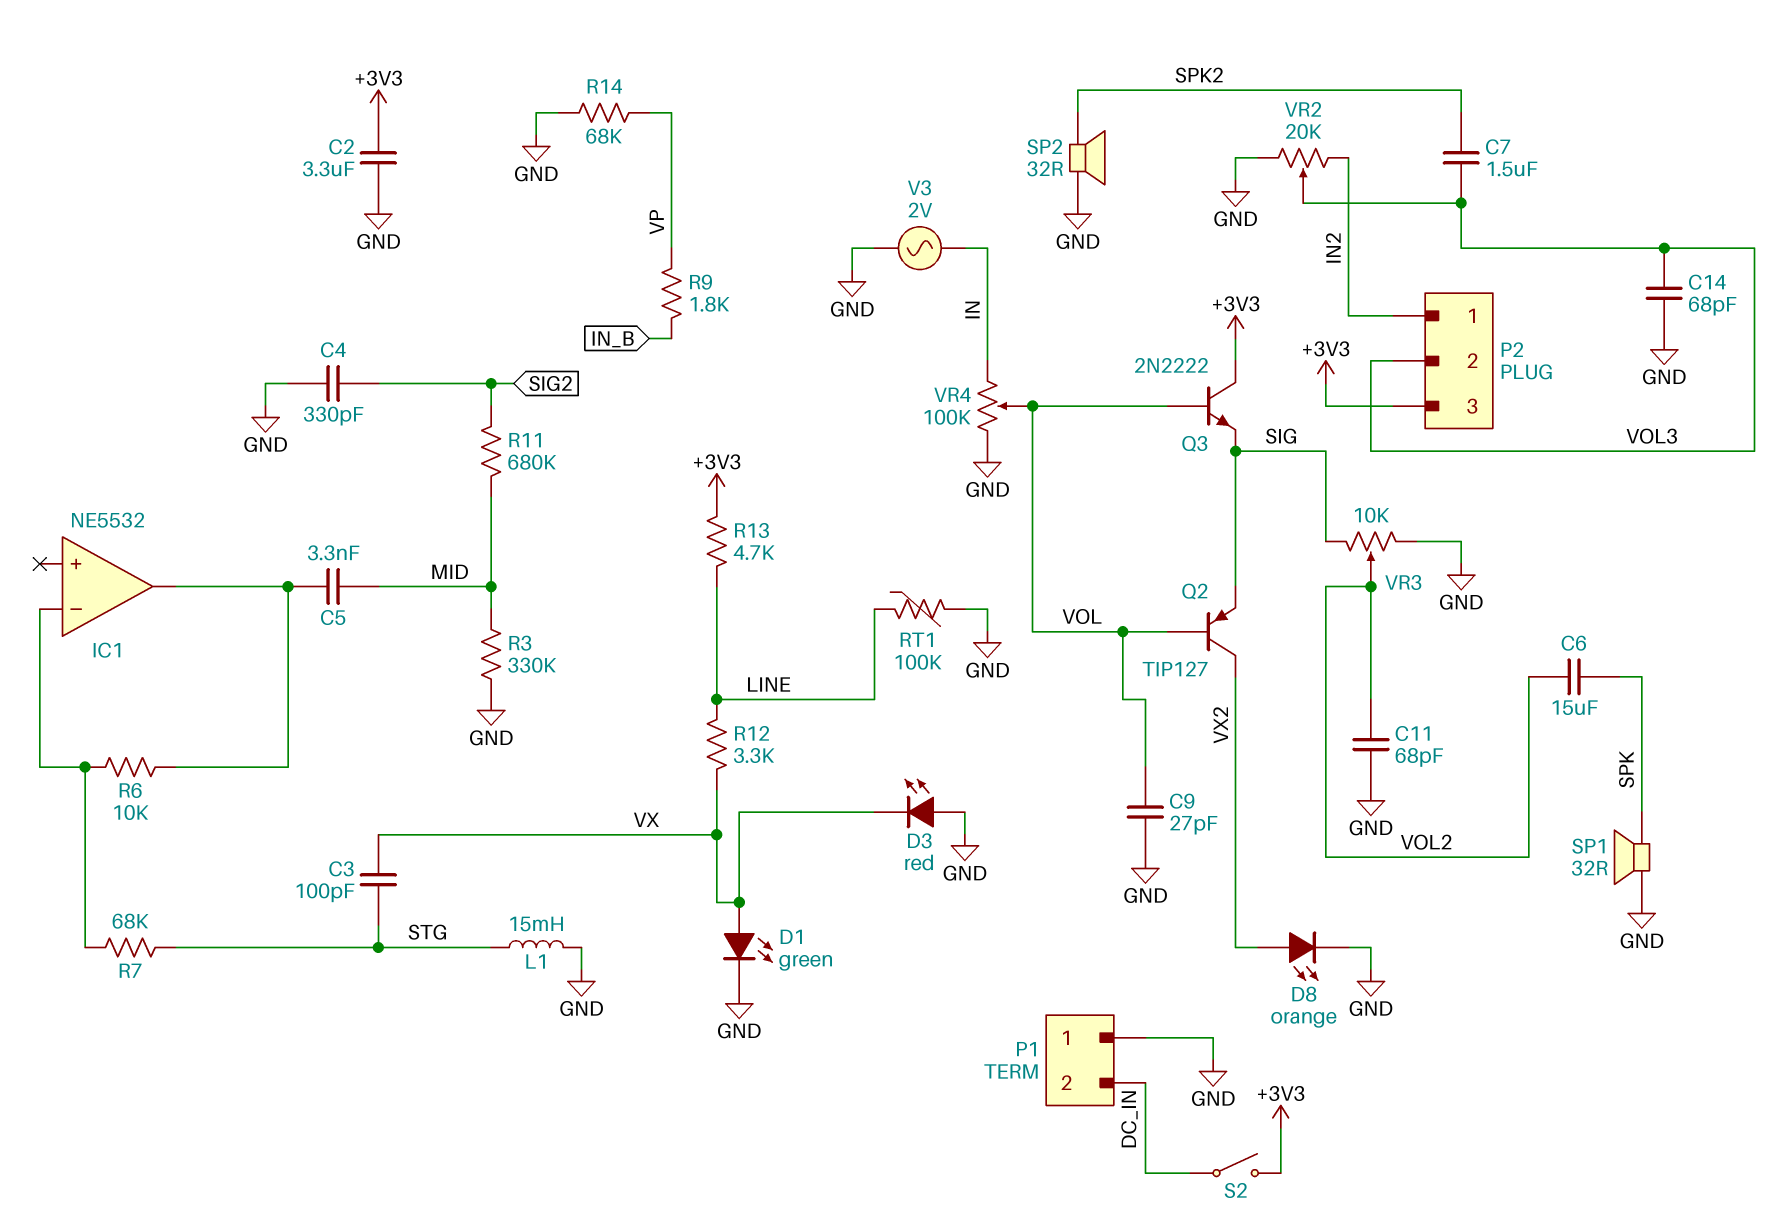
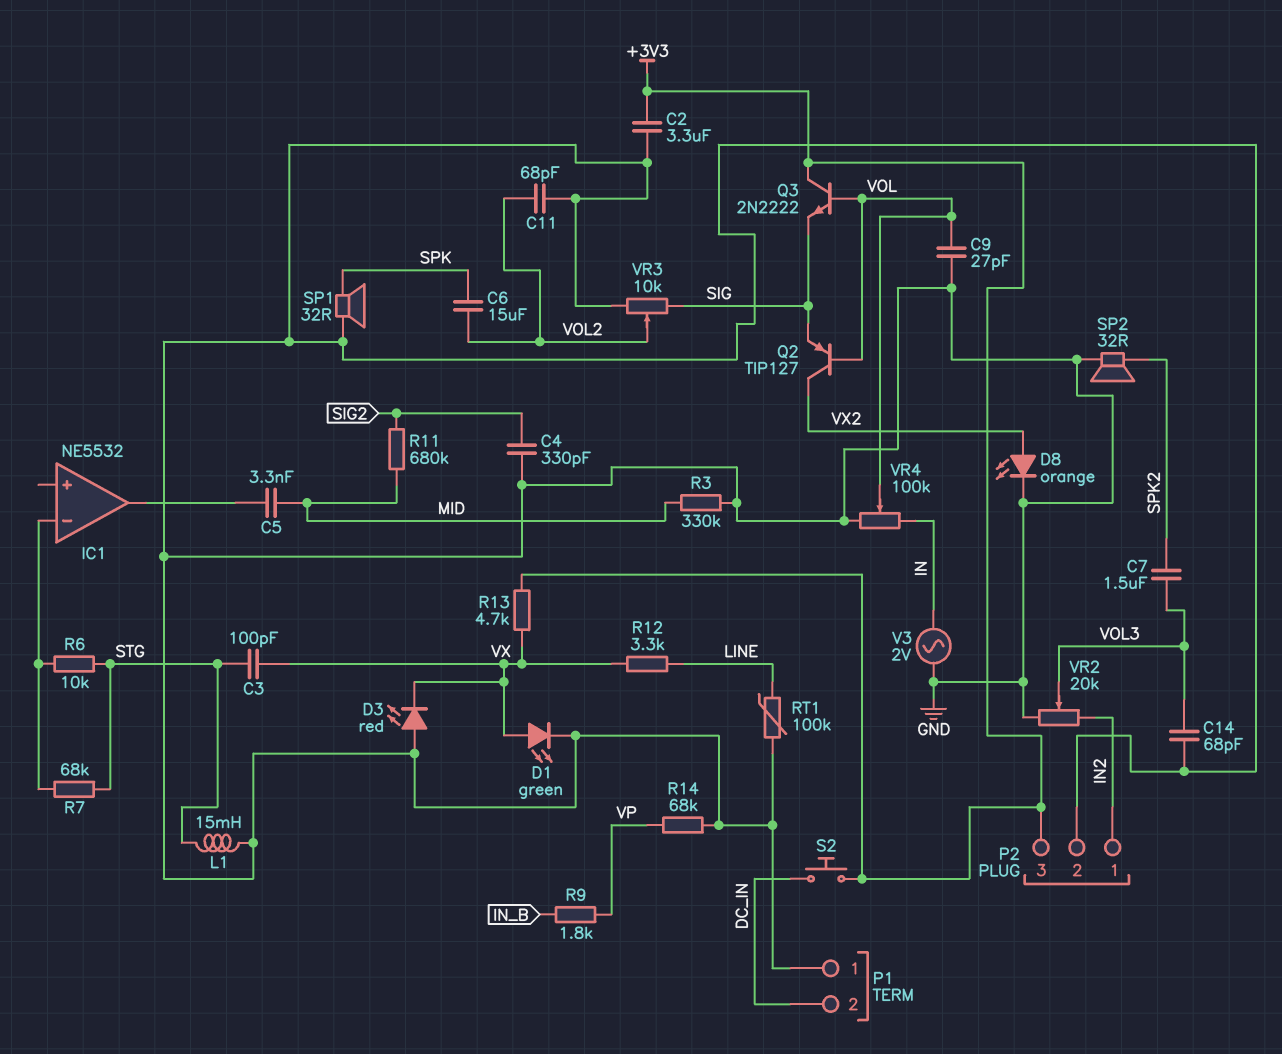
P2 pin 2: VOL3 -> GND
R6: 10k (IC1/in-, IC1/out) -> 10k (IC1/in-, STG)
R13: 4.7k (+3V3, LINE) -> 4.7k (+3V3, VX)
S2: switch (+3V3, DC_IN) -> button (+3V3, DC_IN)

